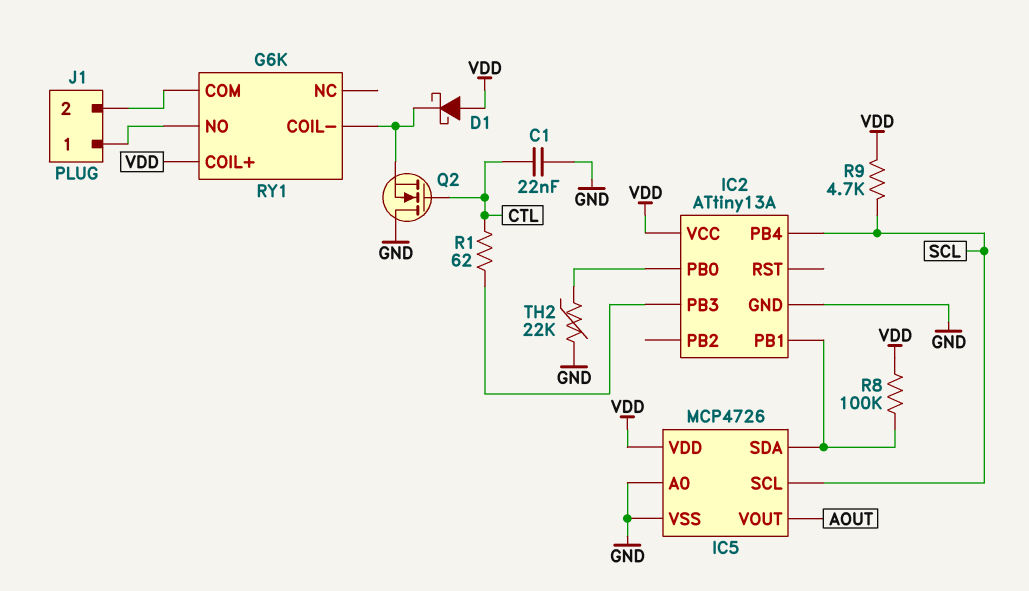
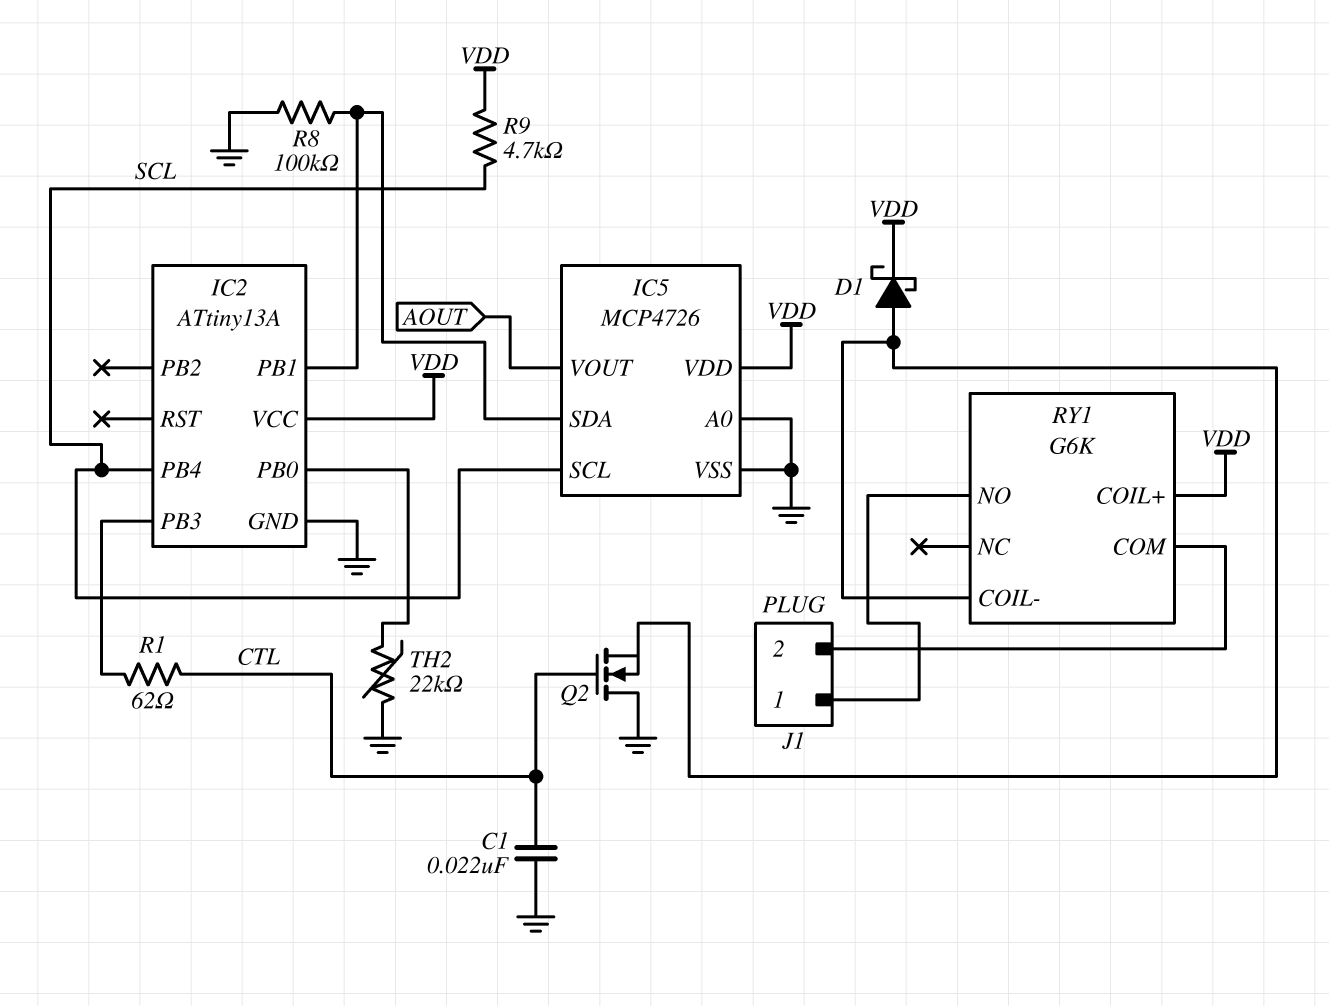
D1: schottky (A VDD, K RY1/COIL-) -> schottky (A RY1/COIL-, K VDD)
R8: 100k (IC2/PB1, VDD) -> 100k (GND, IC2/PB1)

